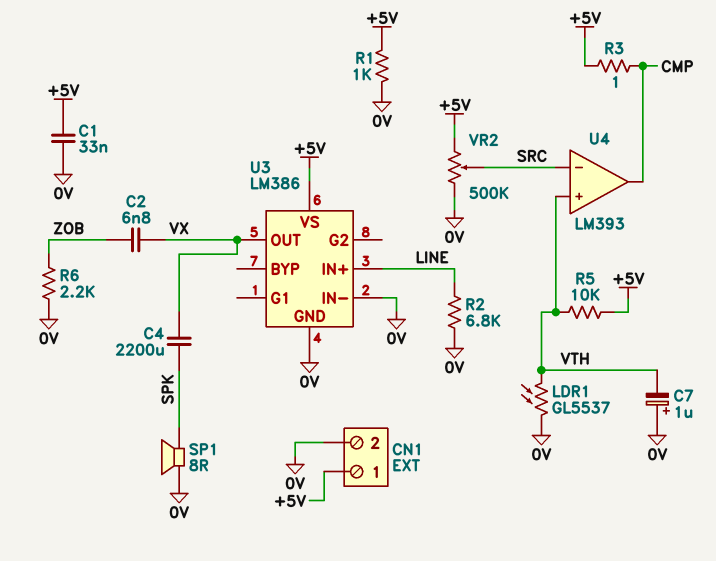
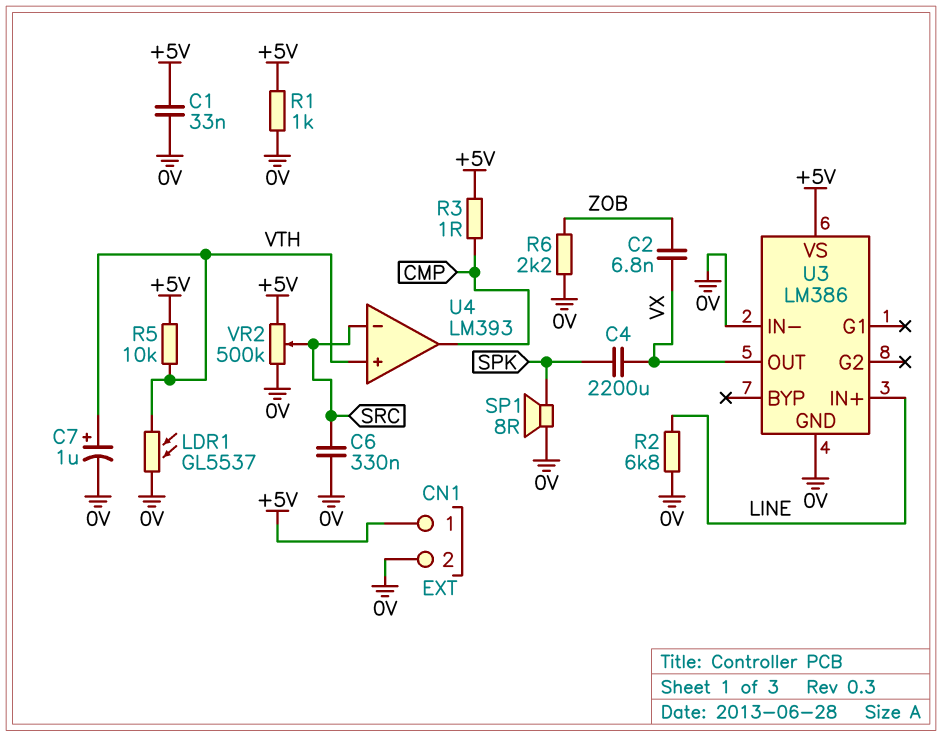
C6: none -> 330nF (0V, SRC)
C7: 1uF (plus 0V, minus VTH) -> 1uF (plus VTH, minus 0V)

